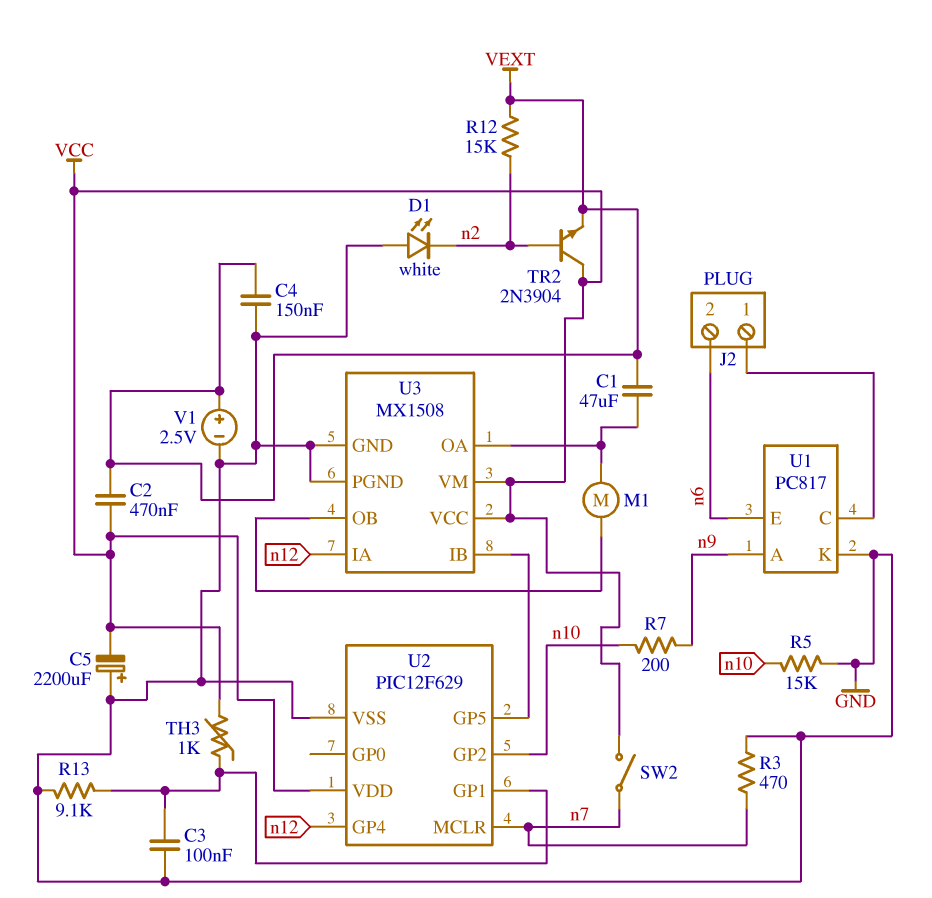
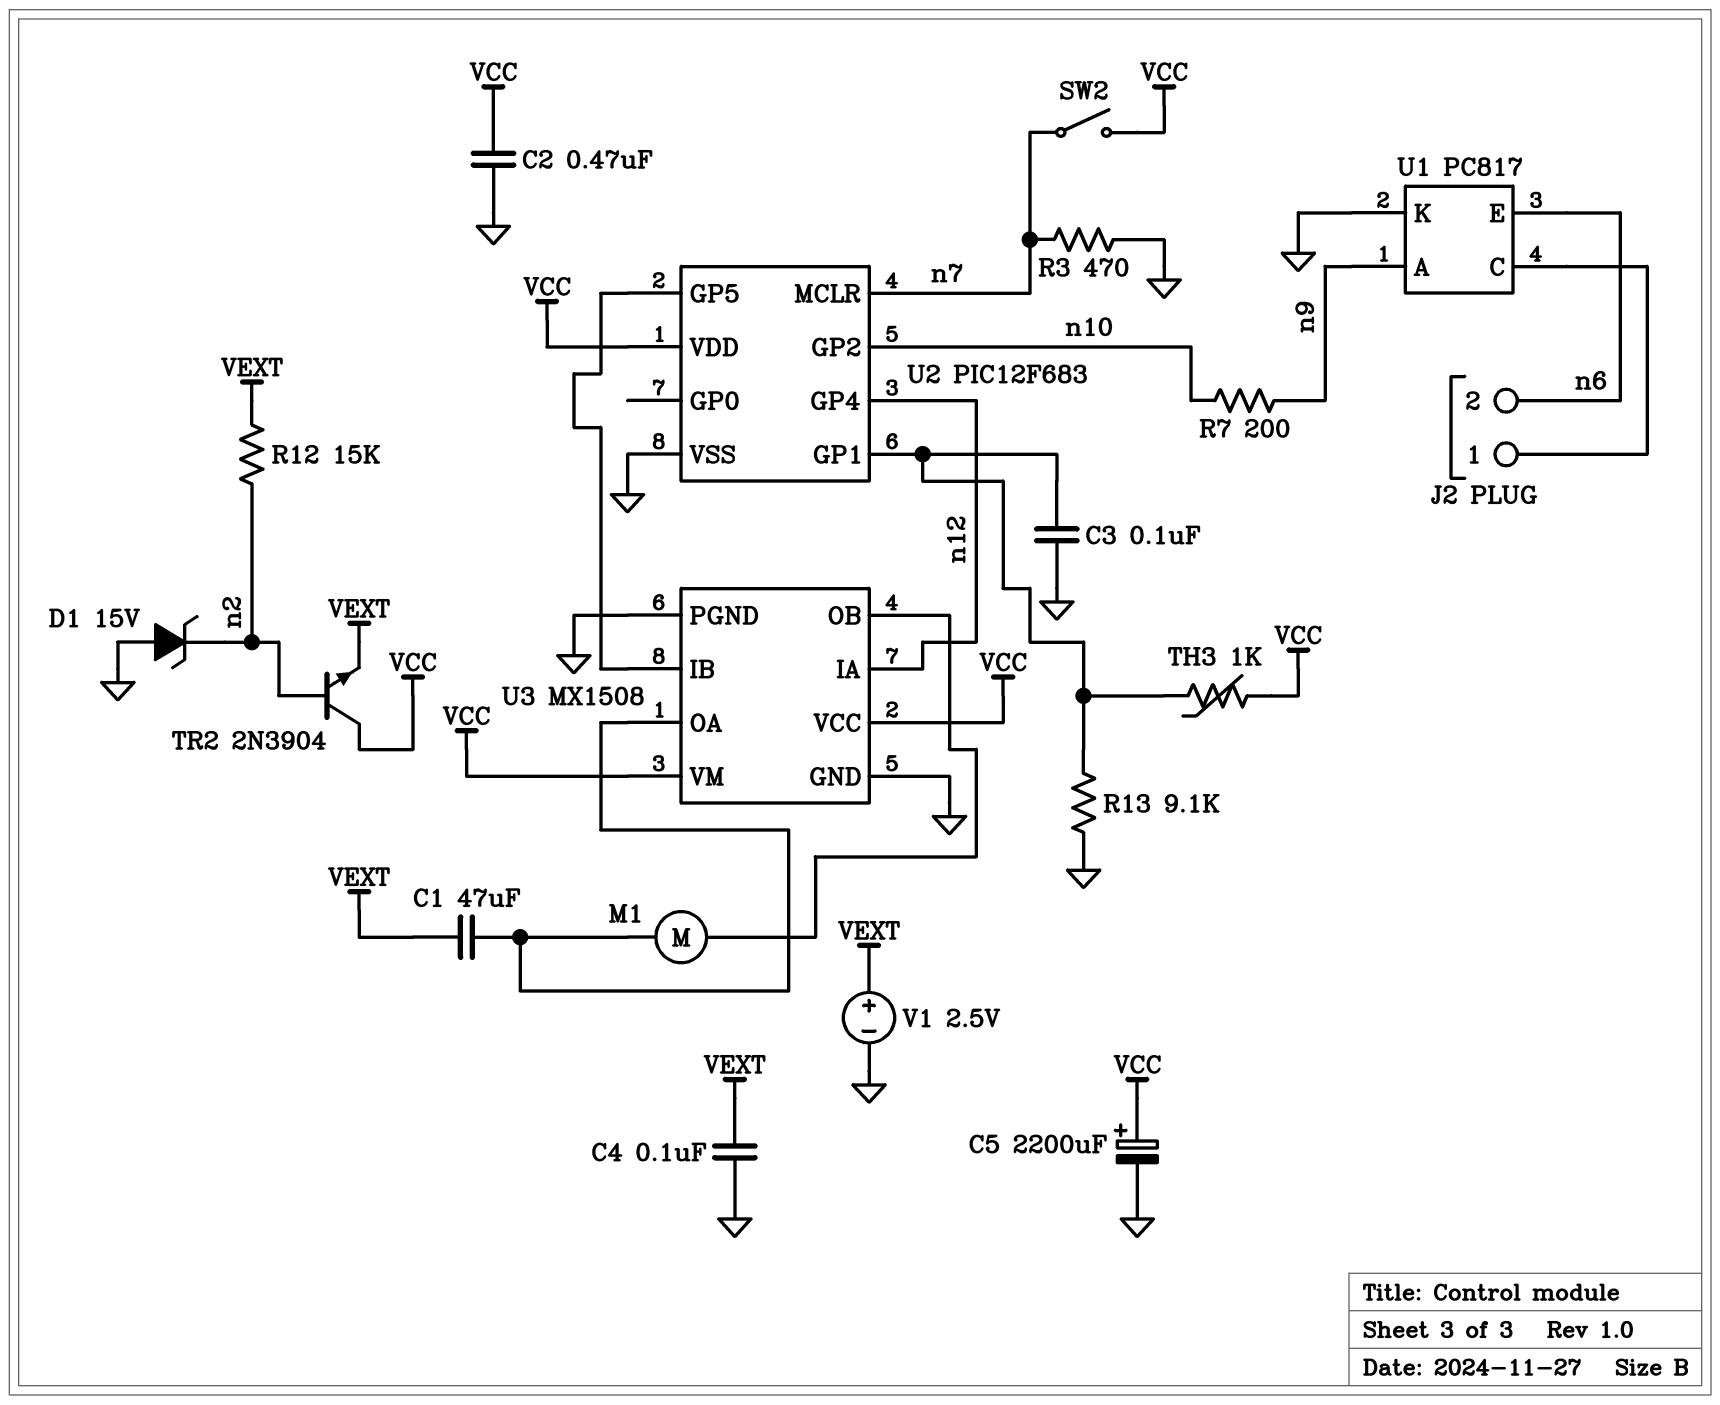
C2: 470nF (VCC, VEXT) -> 470nF (GND, VCC)
C4: 150nF (GND, VEXT) -> 100nF (GND, VEXT)
C5: 2200uF (plus GND, minus VCC) -> 2200uF (plus VCC, minus GND)
D1: LED white (A GND, K n2) -> zener 15V (A GND, K n2)
R5: 15k (GND, n10) -> none
U2: PIC12F629 -> PIC12F683

